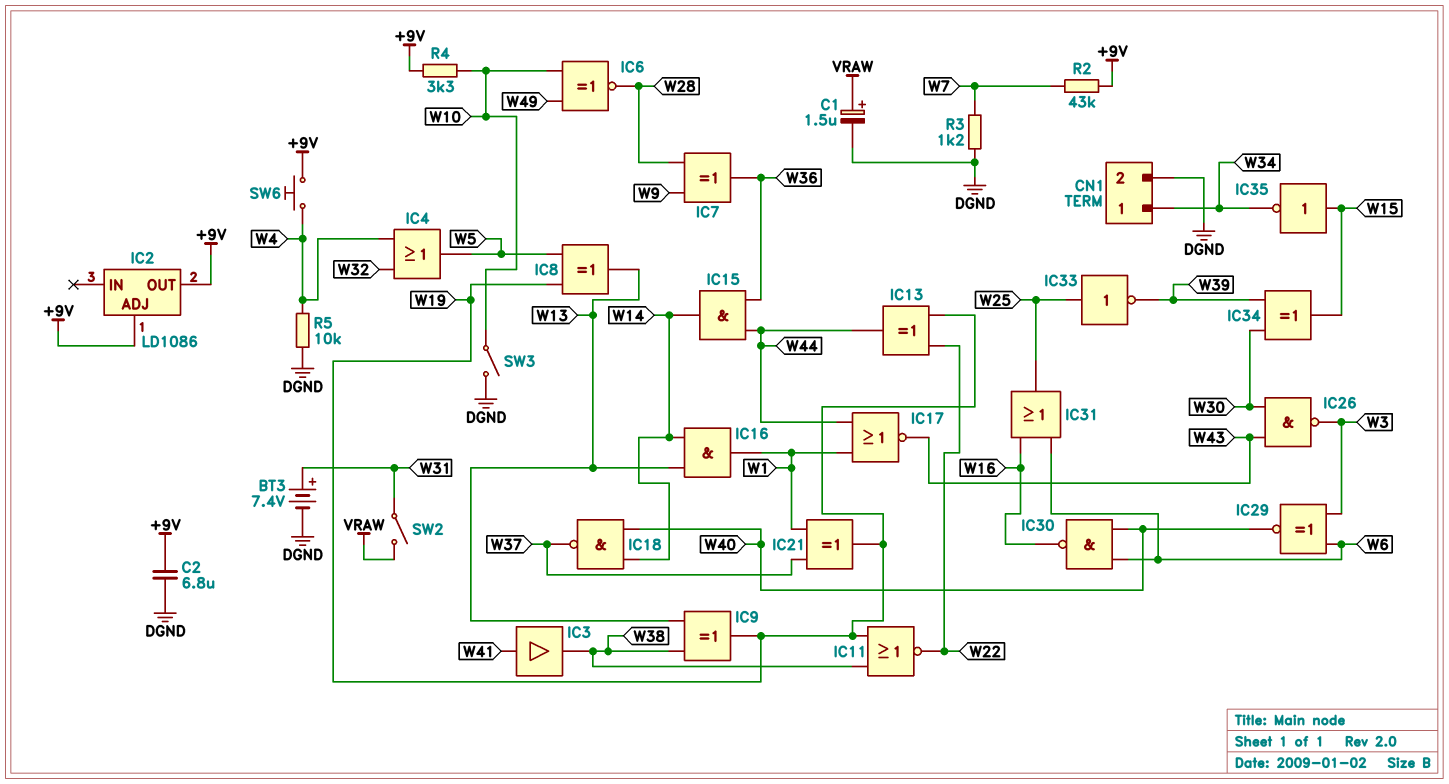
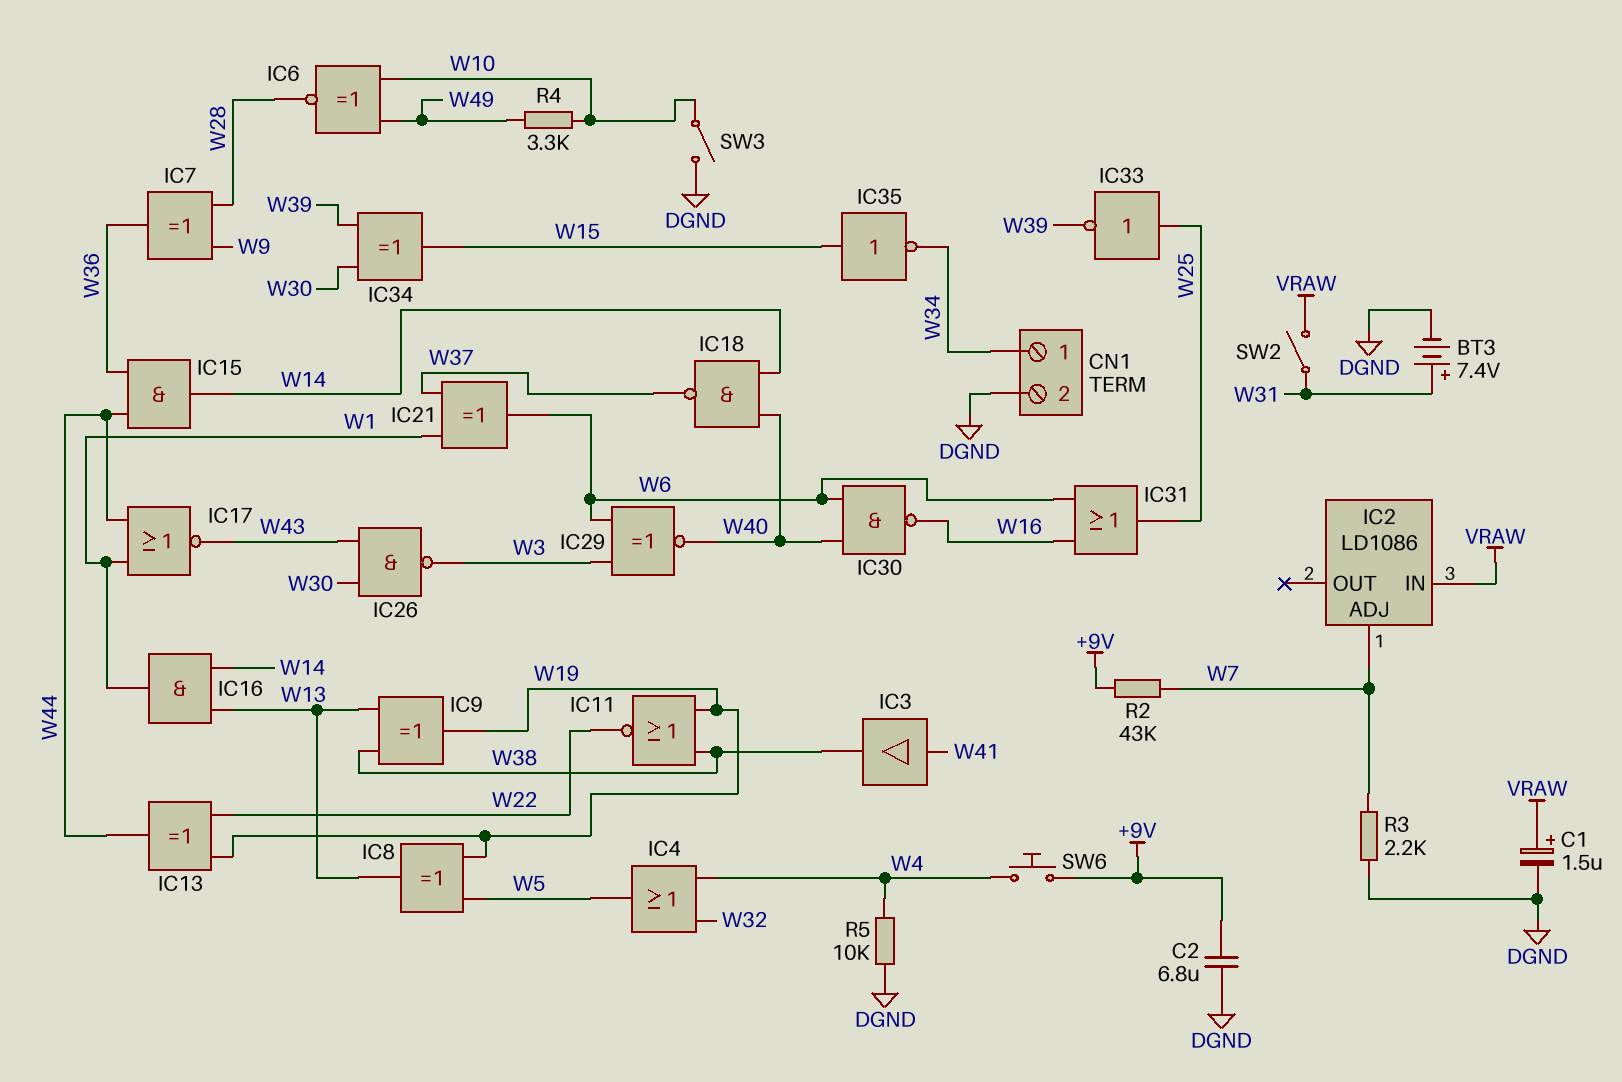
IC2 pin ADJ: +9V -> W7
IC2 pin IN: none -> VRAW
IC2 pin OUT: +9V -> none
IC21: XOR (in W1, in W37, out W19) -> XOR (in W1, in W37, out W6)
R3: 1.2k (DGND, W7) -> 2.2k (DGND, W7)
R4: 3.3k (+9V, W10) -> 3.3k (W10, W49)

